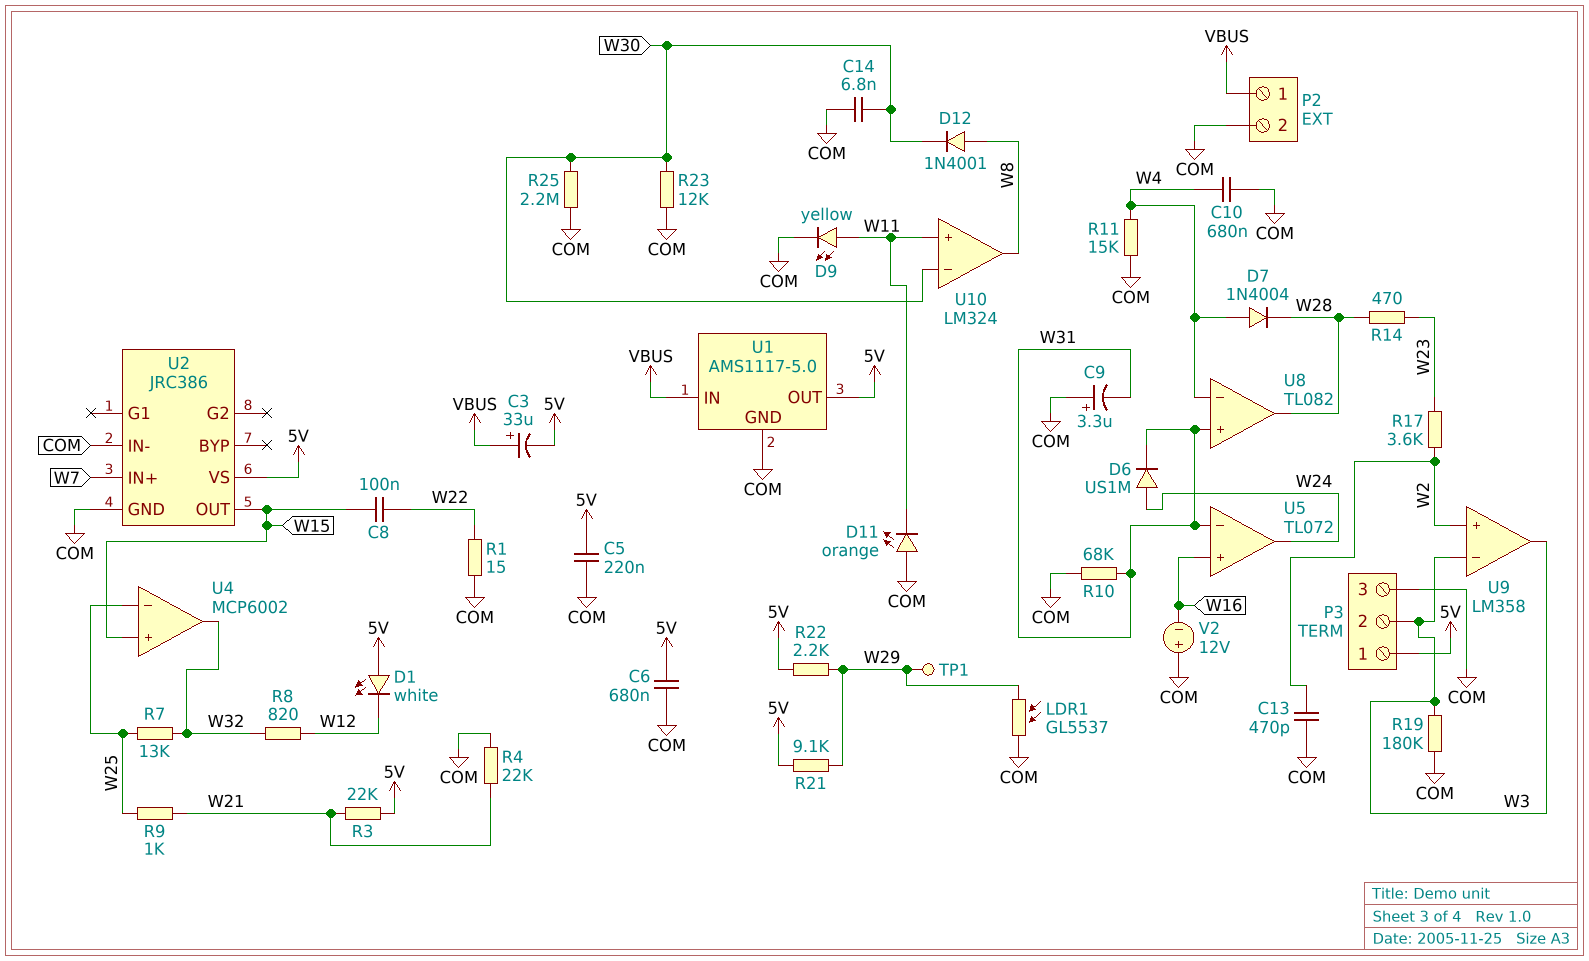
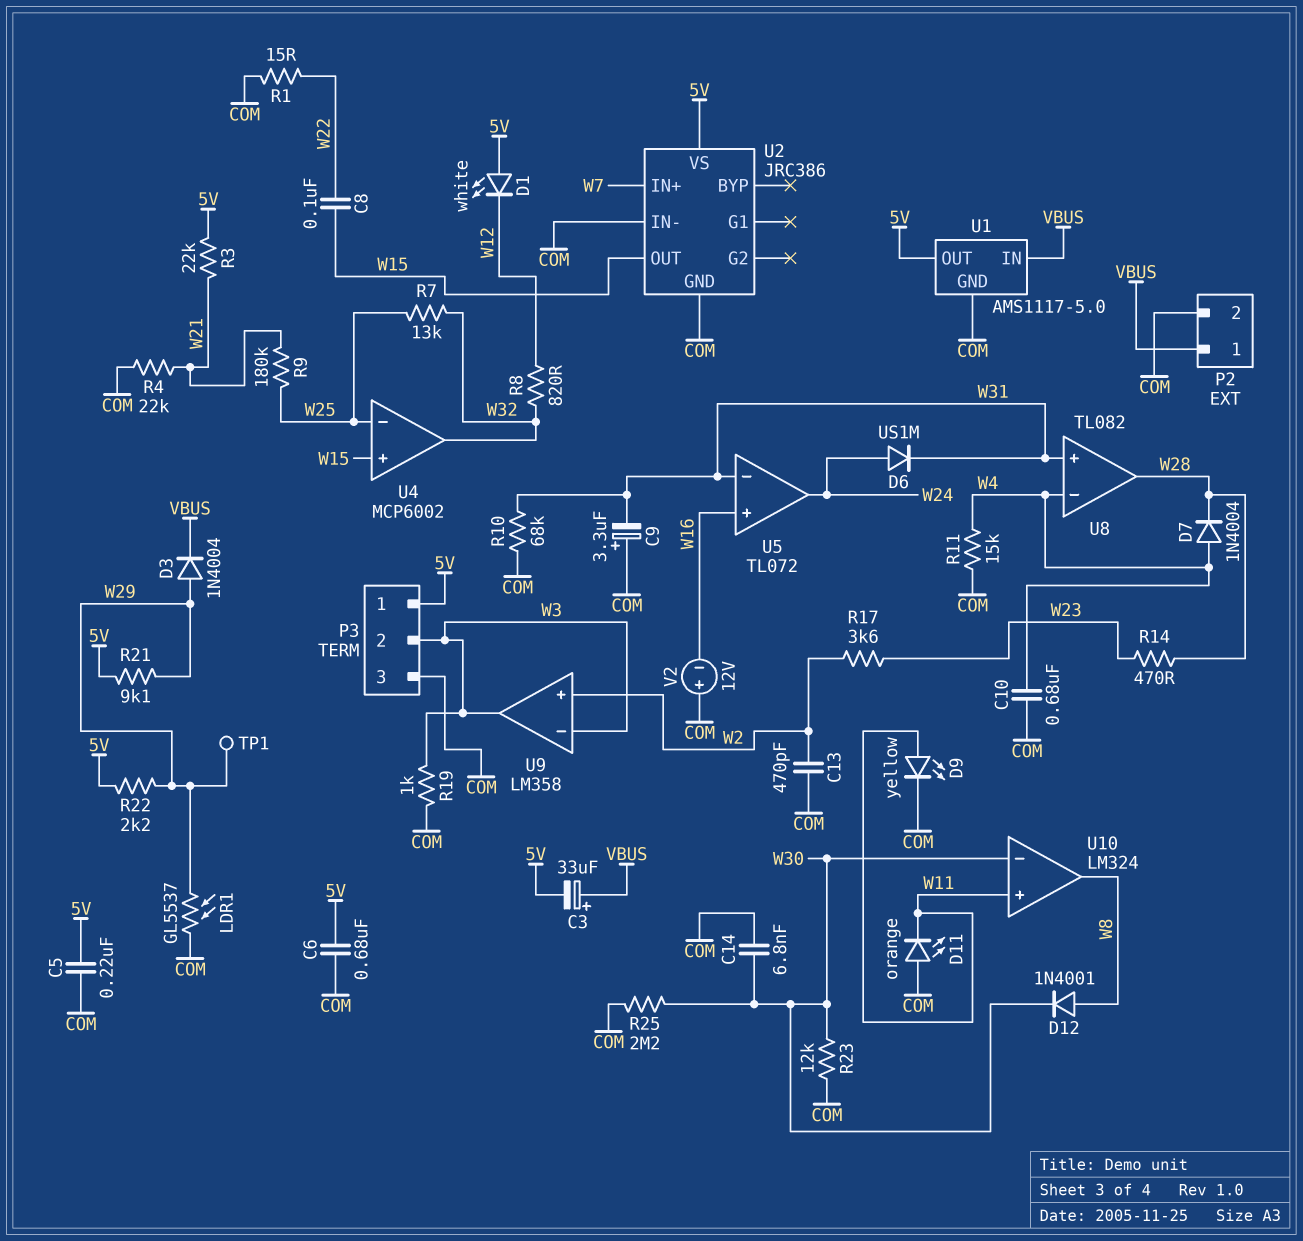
D3: none -> diode 1N4004 (A W29, K VBUS)
R9: 1k (W21, W25) -> 180k (W21, W25)
R19: 180k (COM, W3) -> 1k (COM, W3)

